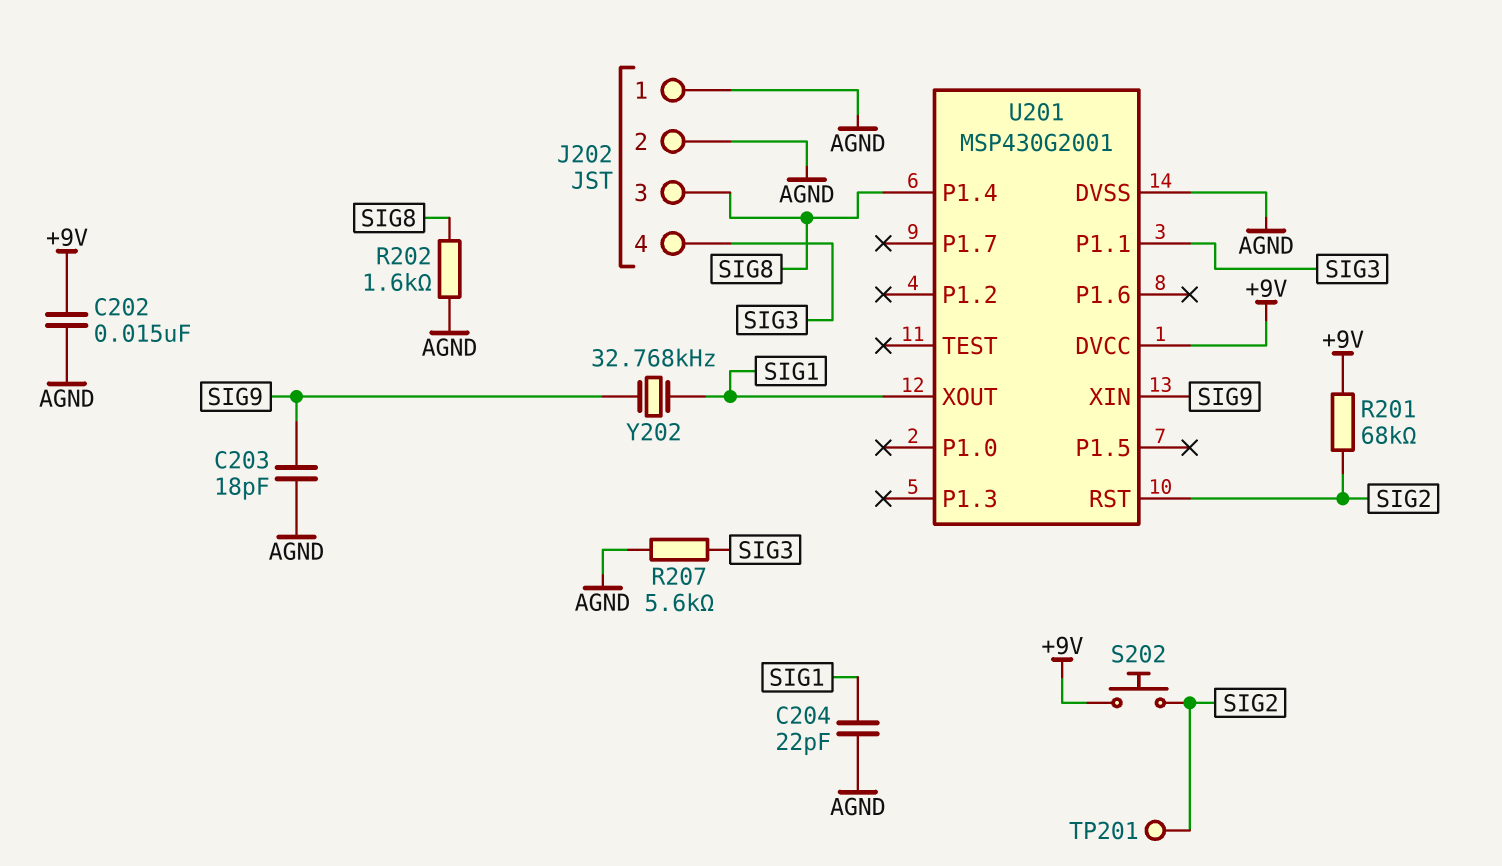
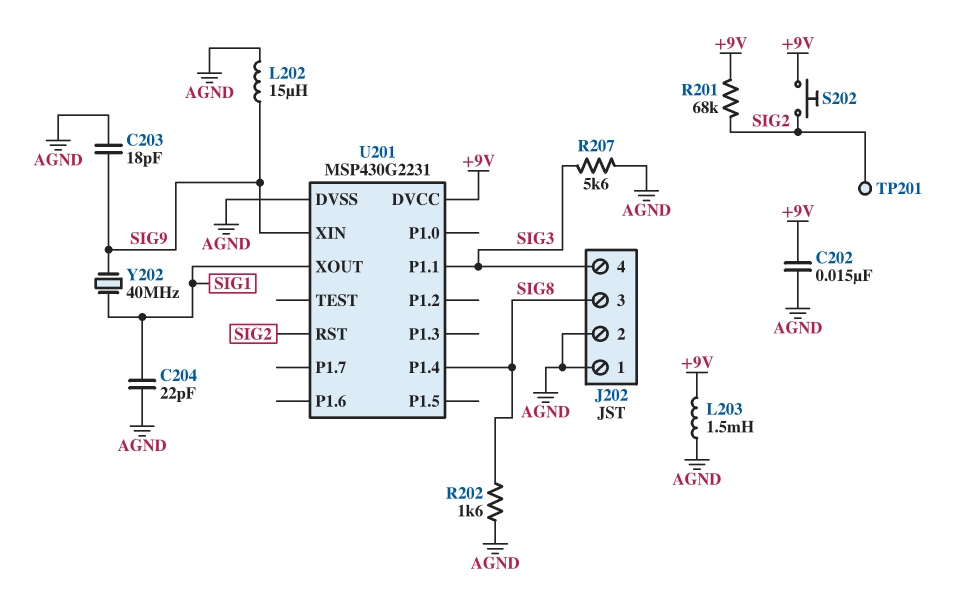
L202: none -> 15uH (AGND, SIG9)
L203: none -> 1.5mH (+9V, AGND)
U201: MSP430G2001 -> MSP430G2231
Y202: 32.768kHz (SIG1, SIG9) -> 40MHz (SIG1, SIG9)

